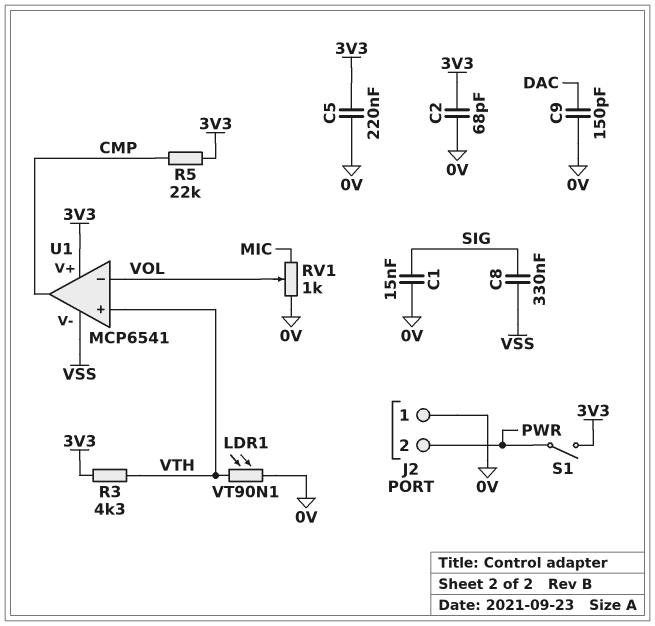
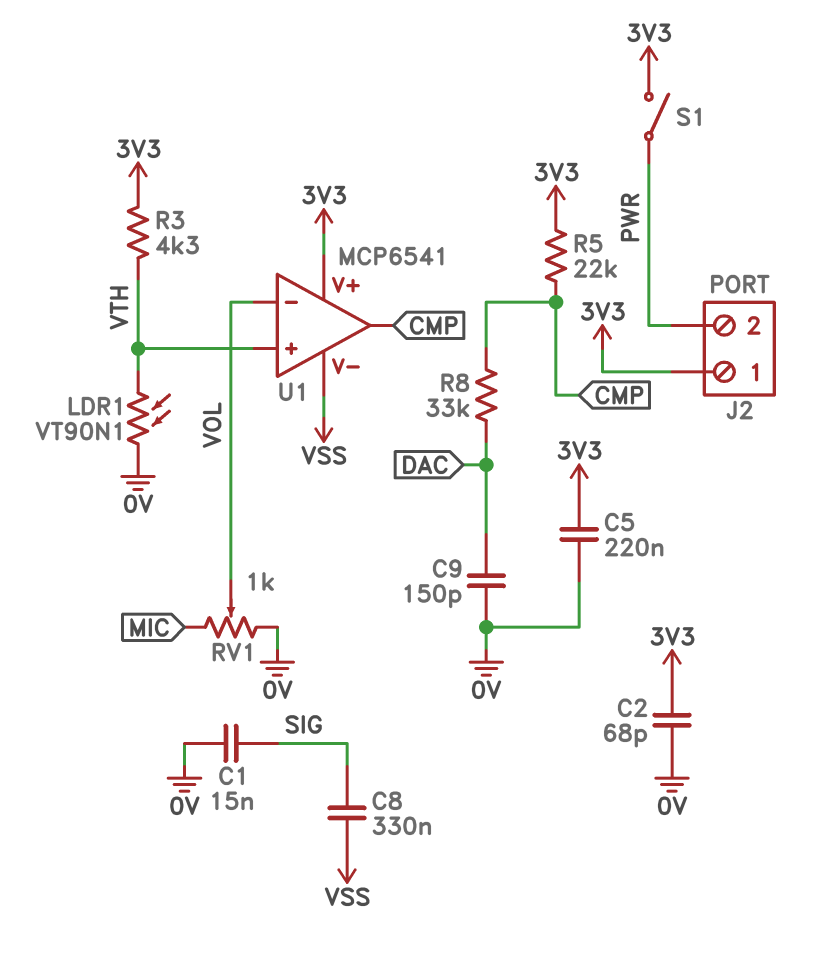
J2 pin 1: 0V -> 3V3
R8: none -> 33k (CMP, DAC)

